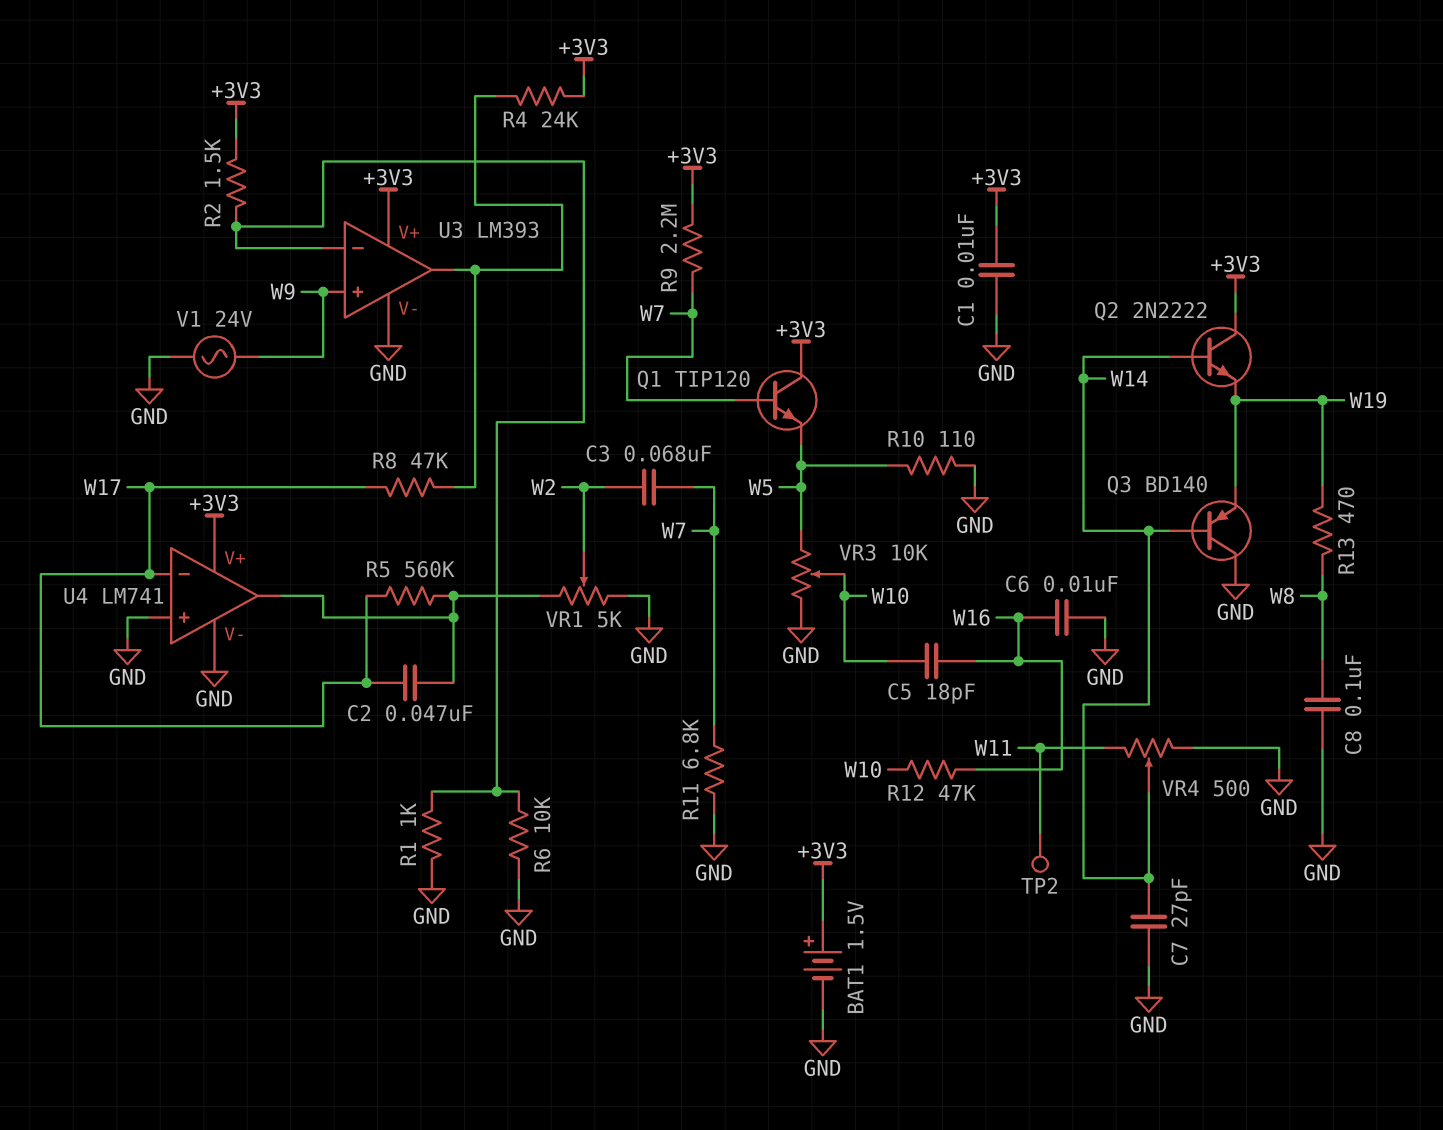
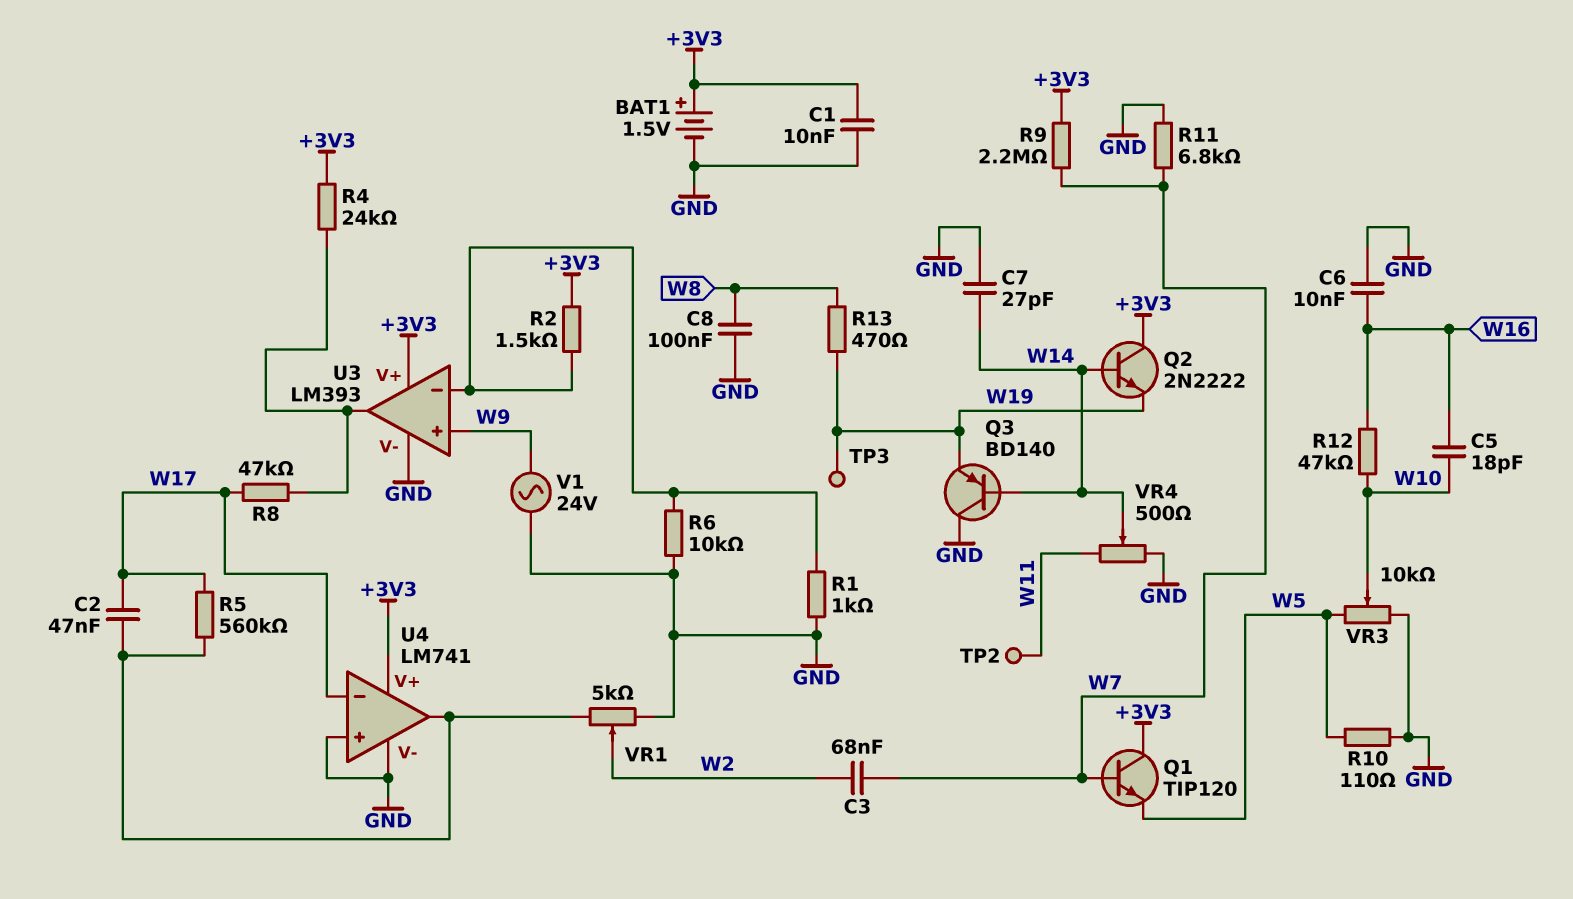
TP3: none -> test point (W19)

